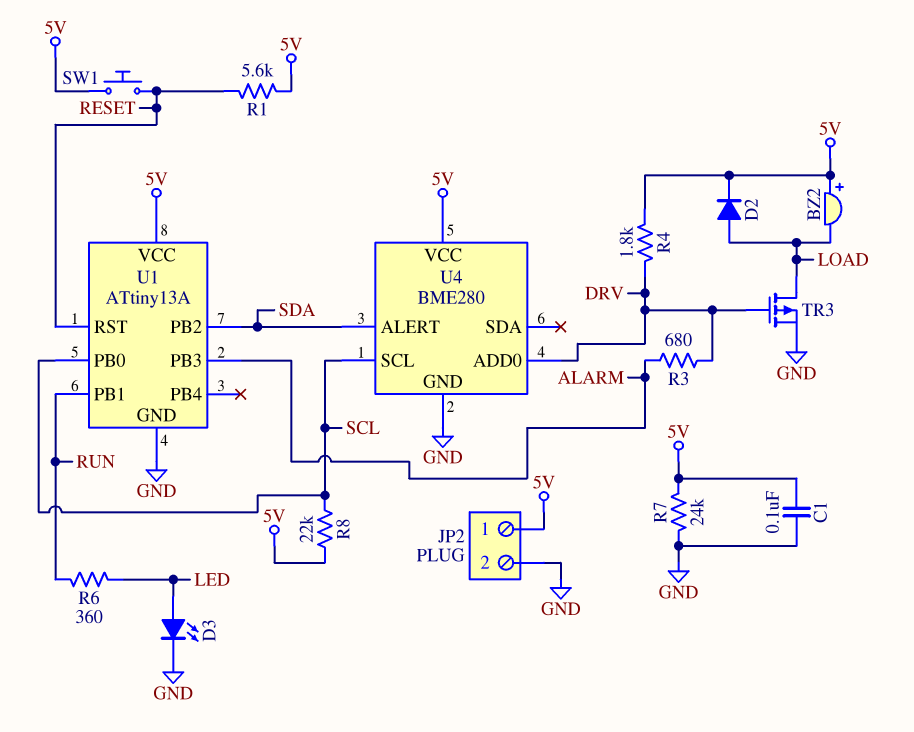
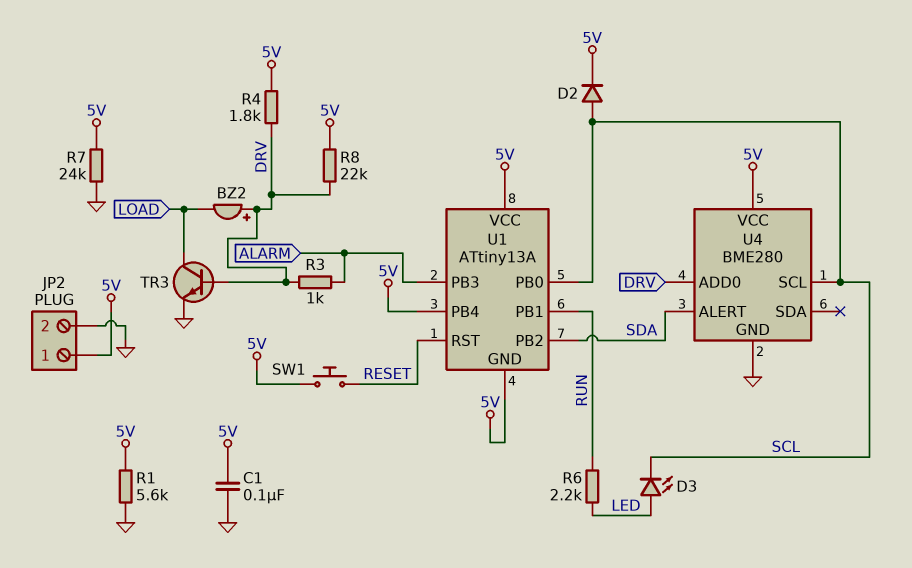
BZ2: buzzer (plus 5V, minus LOAD) -> buzzer (plus DRV, minus LOAD)
D2: diode (A LOAD, K 5V) -> diode (A SCL, K 5V)
D3: LED (A LED, K GND) -> LED (A LED, K SCL)
R1: 5.6k (5V, RESET) -> 5.6k (5V, GND)
R3: 680 (ALARM, DRV) -> 1k (ALARM, DRV)
R6: 360 (LED, RUN) -> 2.2k (LED, RUN)
R8: 22k (5V, SCL) -> 22k (5V, DRV)
TR3: PMOS (G DRV, D LOAD, S GND) -> NPN (B DRV, C LOAD, E GND)
U1 pin GND: GND -> 5V
U1 pin PB4: none -> 5V

